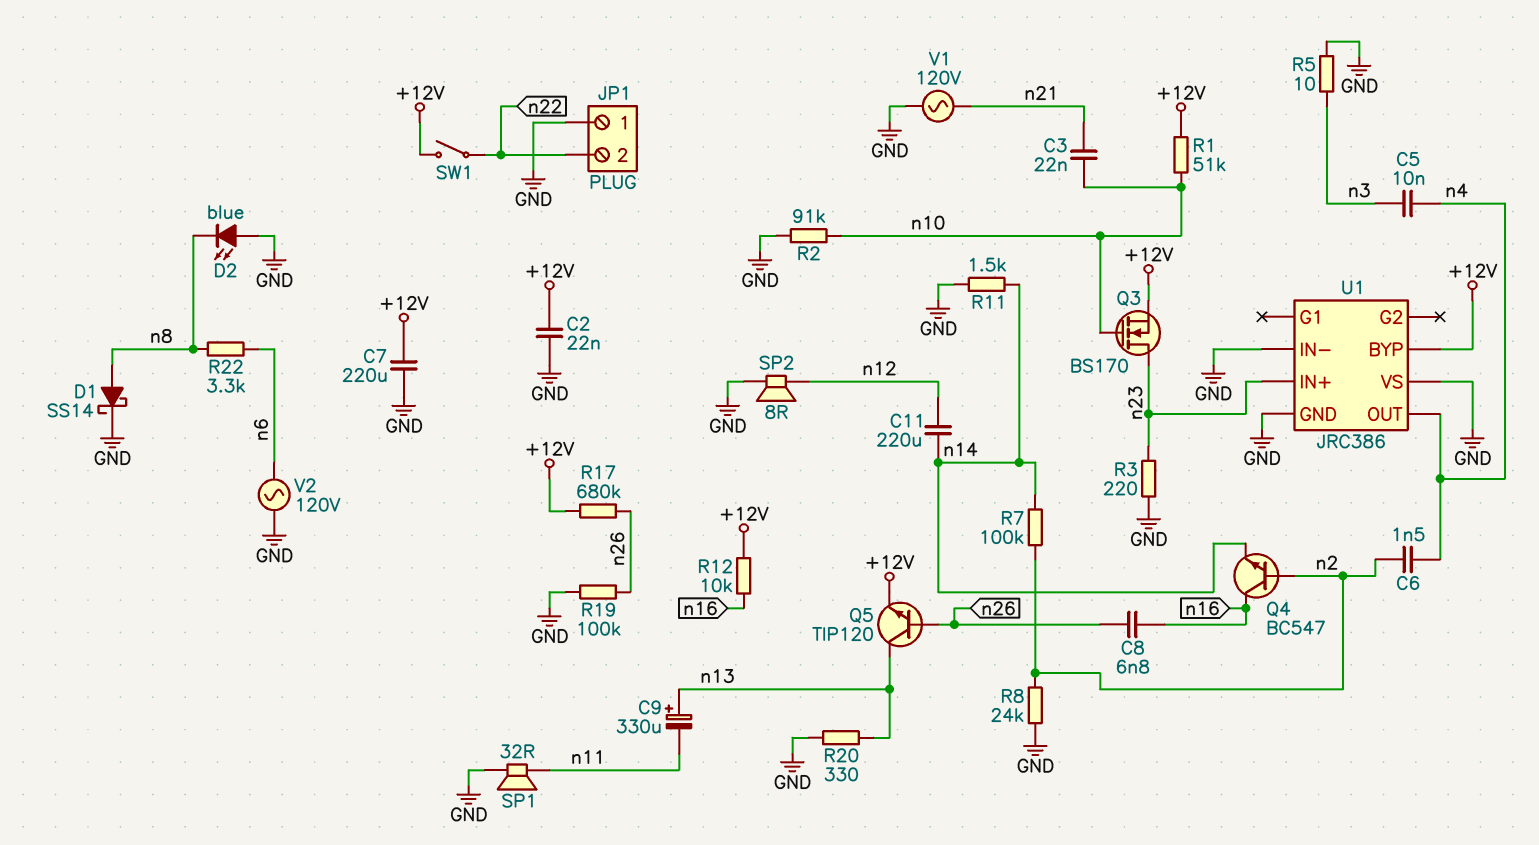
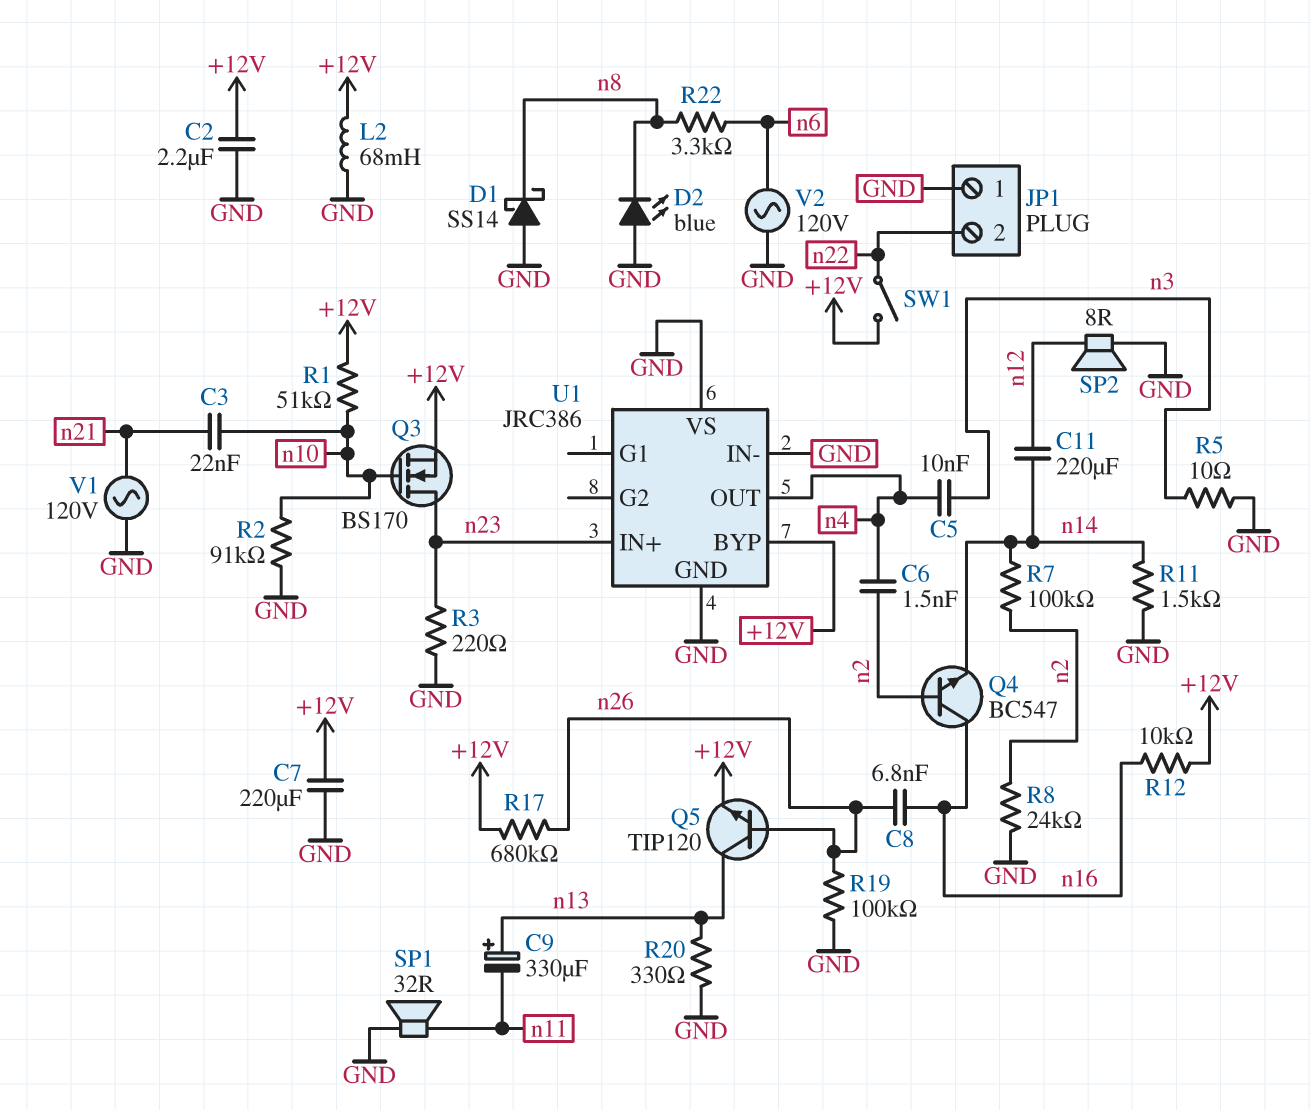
C2: 22nF (+12V, GND) -> 2.2uF (+12V, GND)
D1: schottky SS14 (A n8, K GND) -> schottky SS14 (A GND, K n8)
L2: none -> 68mH (+12V, GND)

